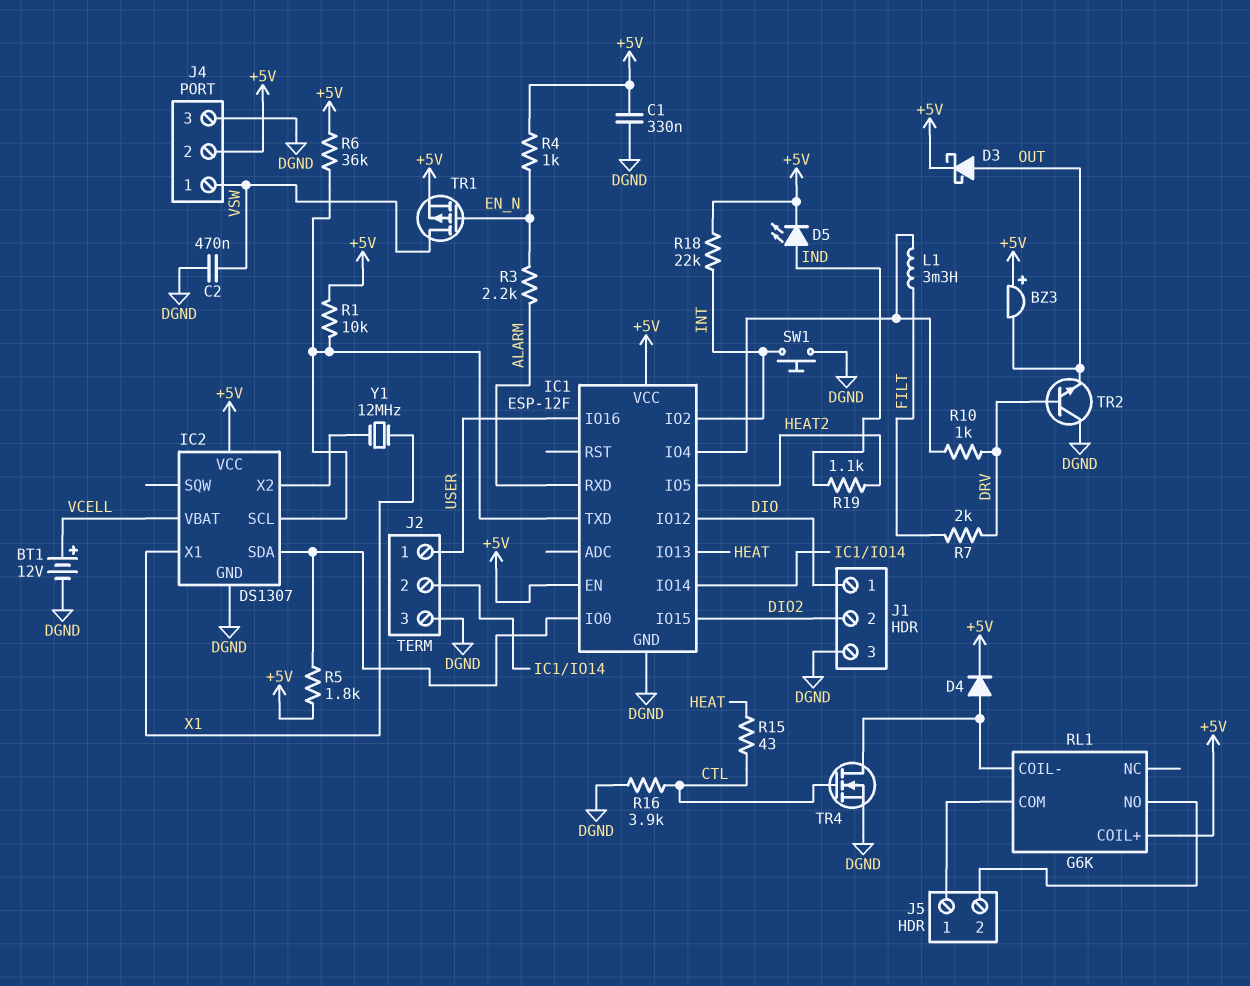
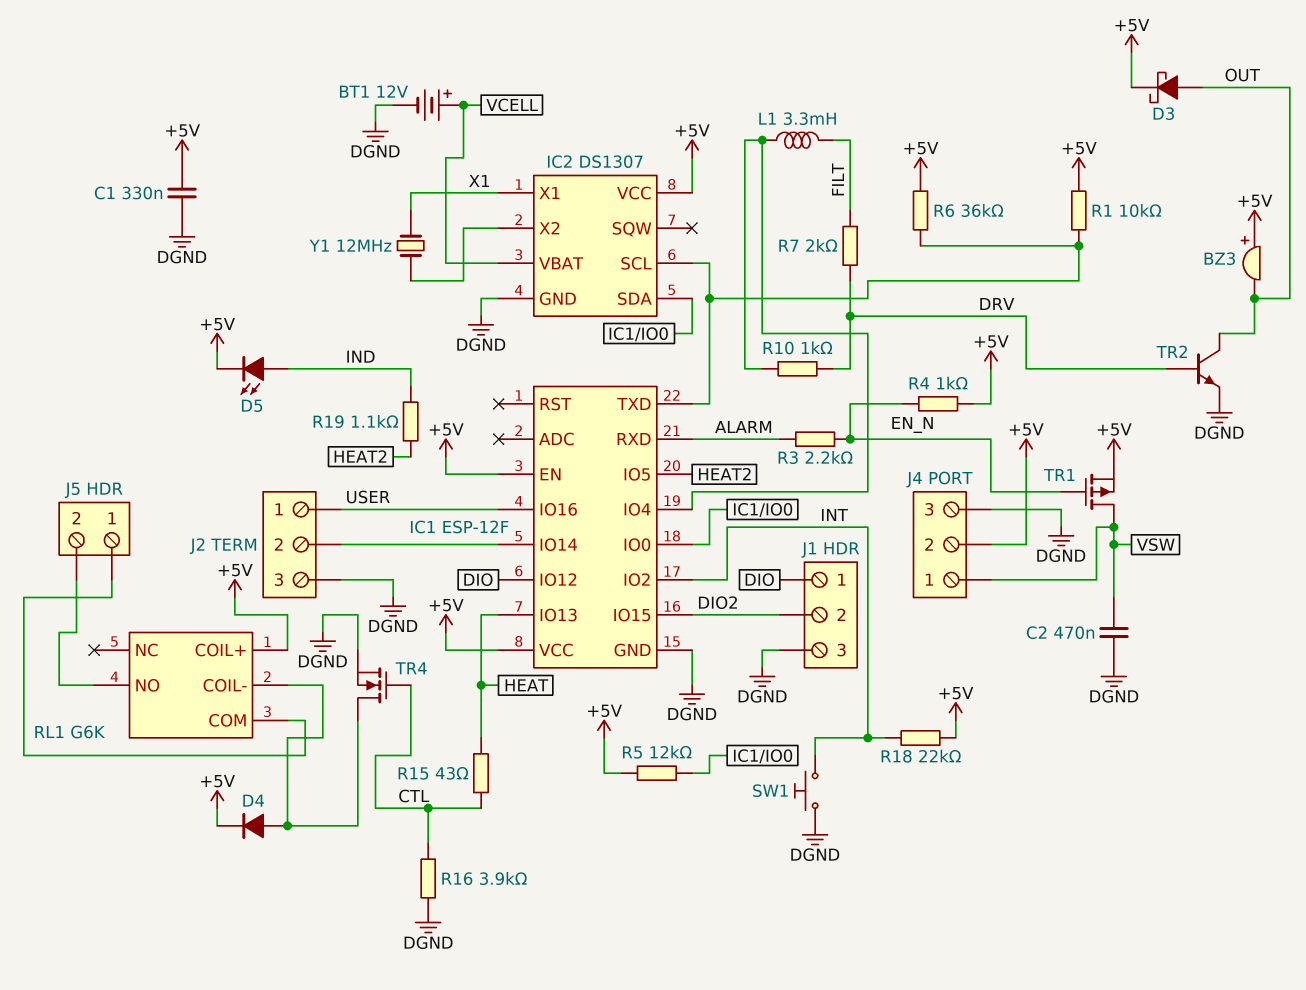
R5: 1.8k (+5V, IC1/IO0) -> 12k (+5V, IC1/IO0)
TR2: NPN (B DRV, C DGND, E OUT) -> NPN (B DRV, C OUT, E DGND)

